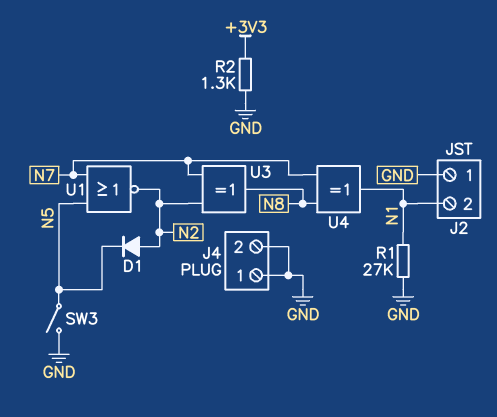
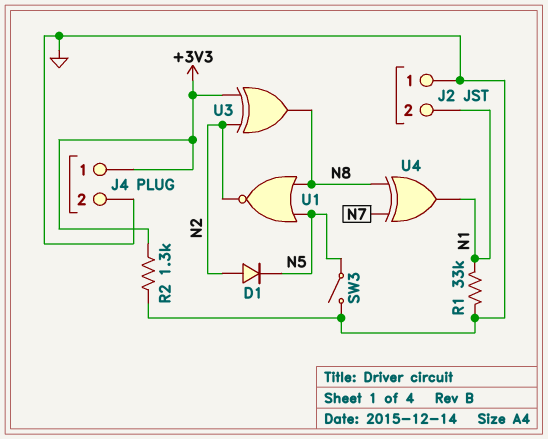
J4 pin 1: GND -> +3V3
R1: 27k (GND, N1) -> 33k (GND, N1)
U1: NOR (in N5, in N7, out N2) -> NOR (in N5, in N8, out N2)
U3: XOR (in N2, in N7, out N8) -> XOR (in +3V3, in N2, out N8)

